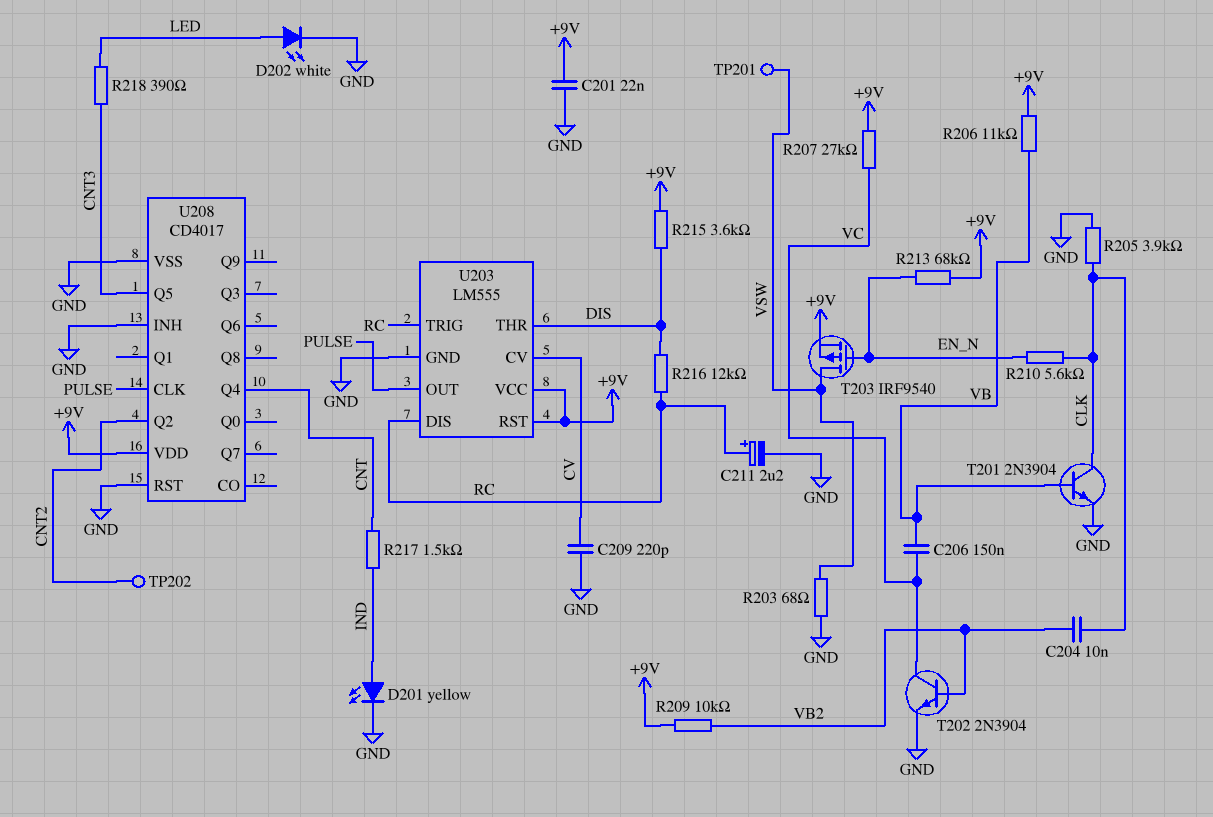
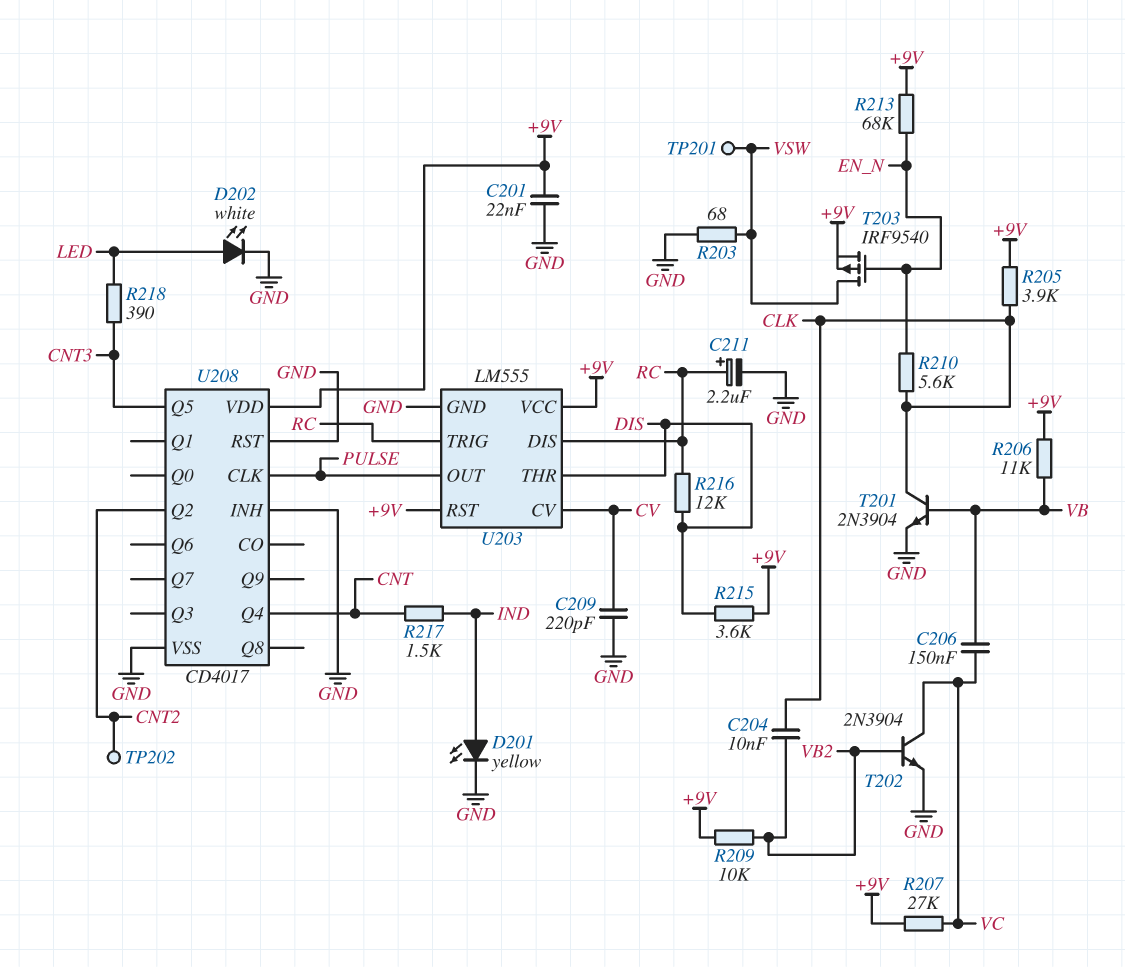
R205: 3.9k (CLK, GND) -> 3.9k (+9V, CLK)

